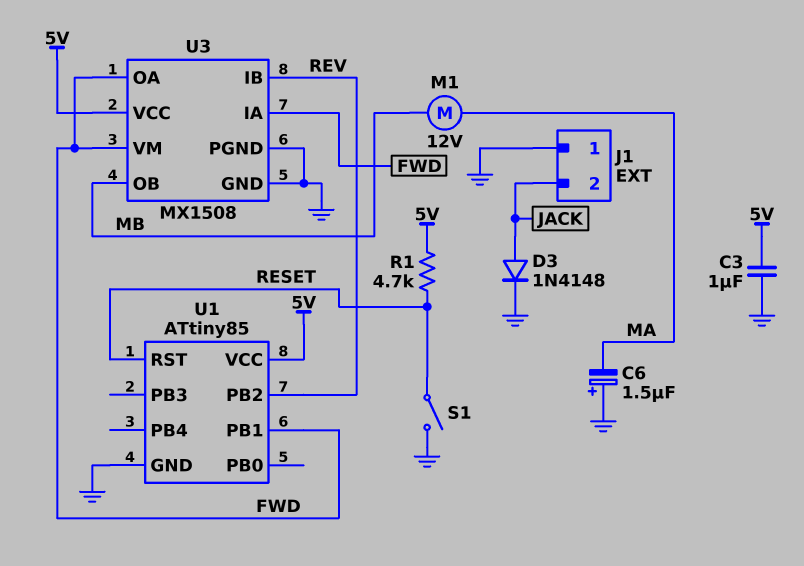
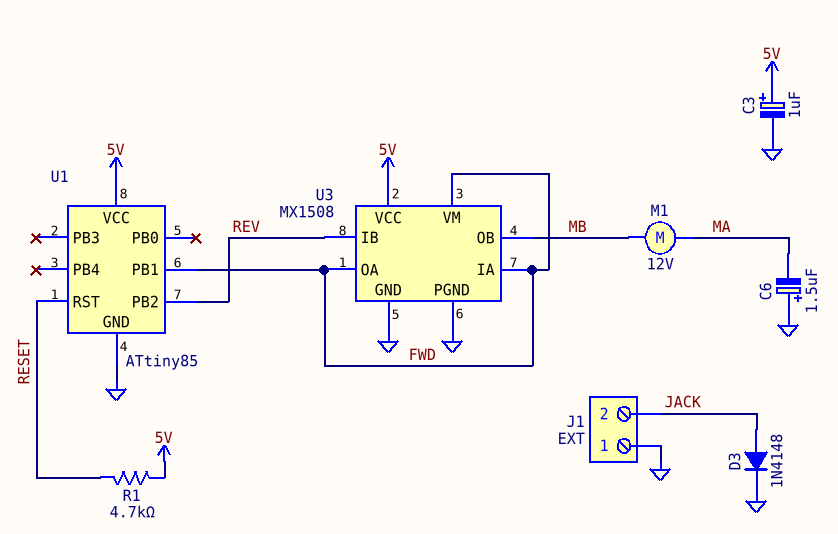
C3: 1uF (5V, GND) -> 1uF (plus 5V, minus GND)
S1: switch (GND, RESET) -> none

